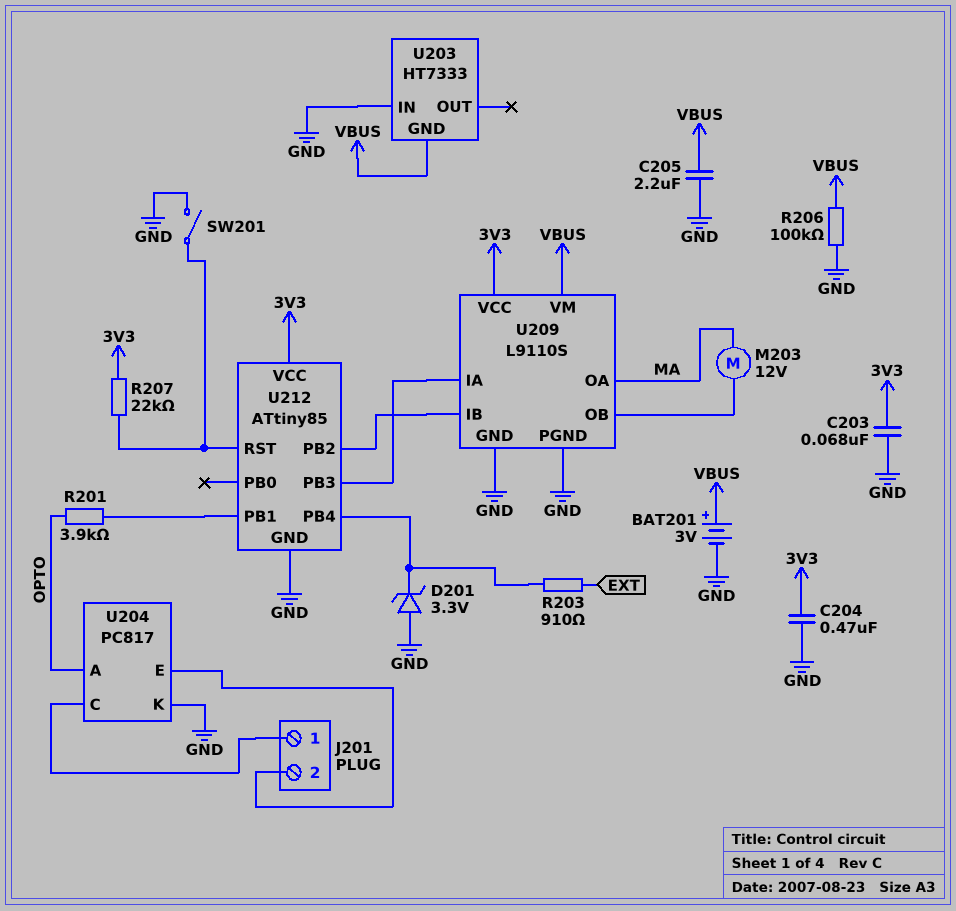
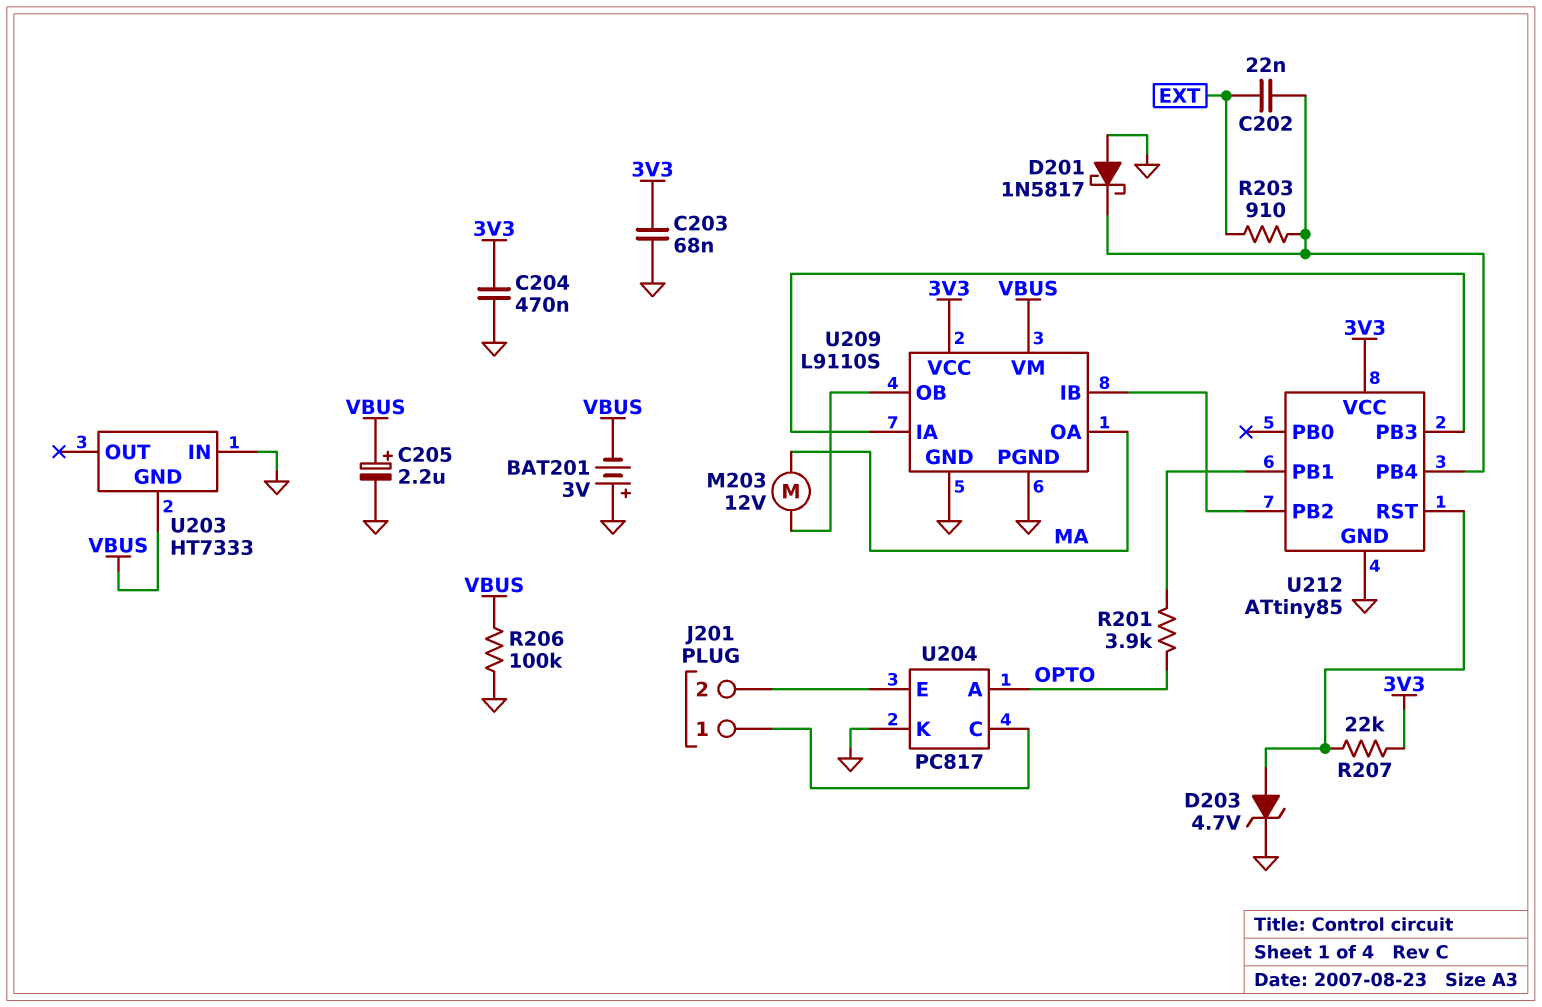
BAT201: 3V (plus VBUS, minus GND) -> 3V (plus GND, minus VBUS)
C202: none -> 22nF (EXT, U212/PB4)
C205: 2.2uF (GND, VBUS) -> 2.2uF (plus VBUS, minus GND)
D201: zener 3.3V (A GND, K U212/PB4) -> schottky 1N5817 (A GND, K U212/PB4)
D203: none -> zener 4.7V (A U212/RST, K GND)
SW201: switch (GND, U212/RST) -> none

